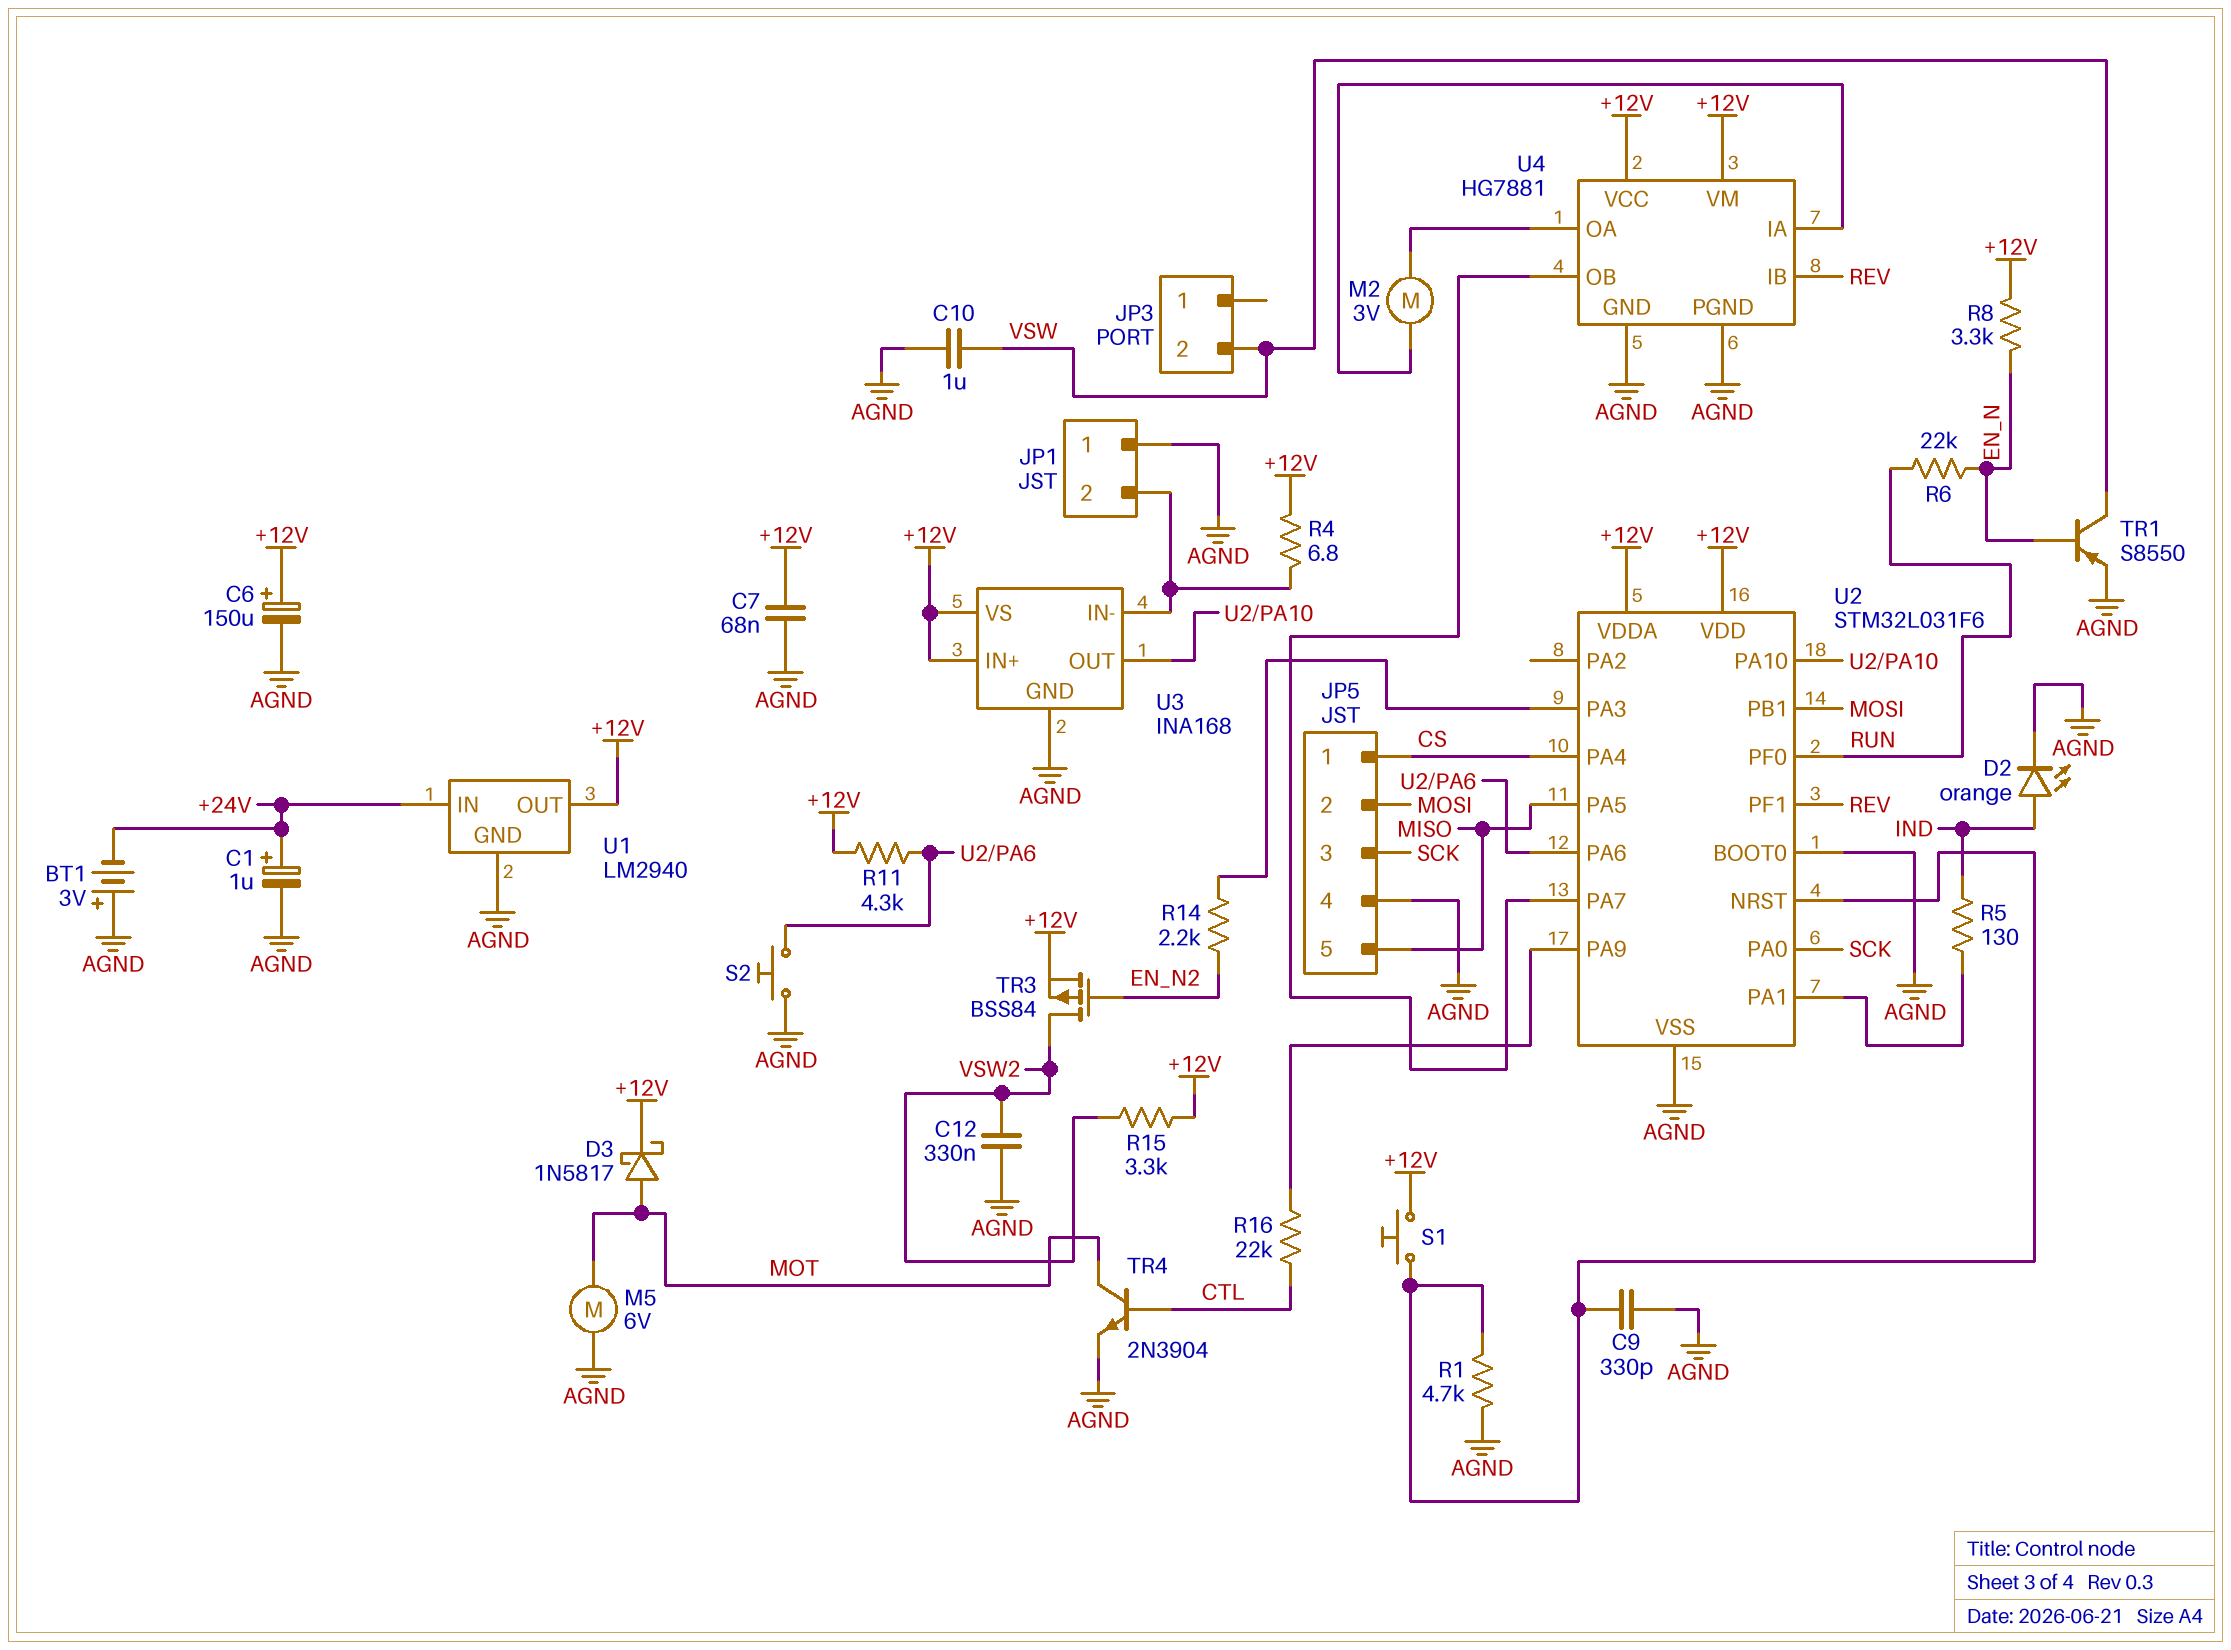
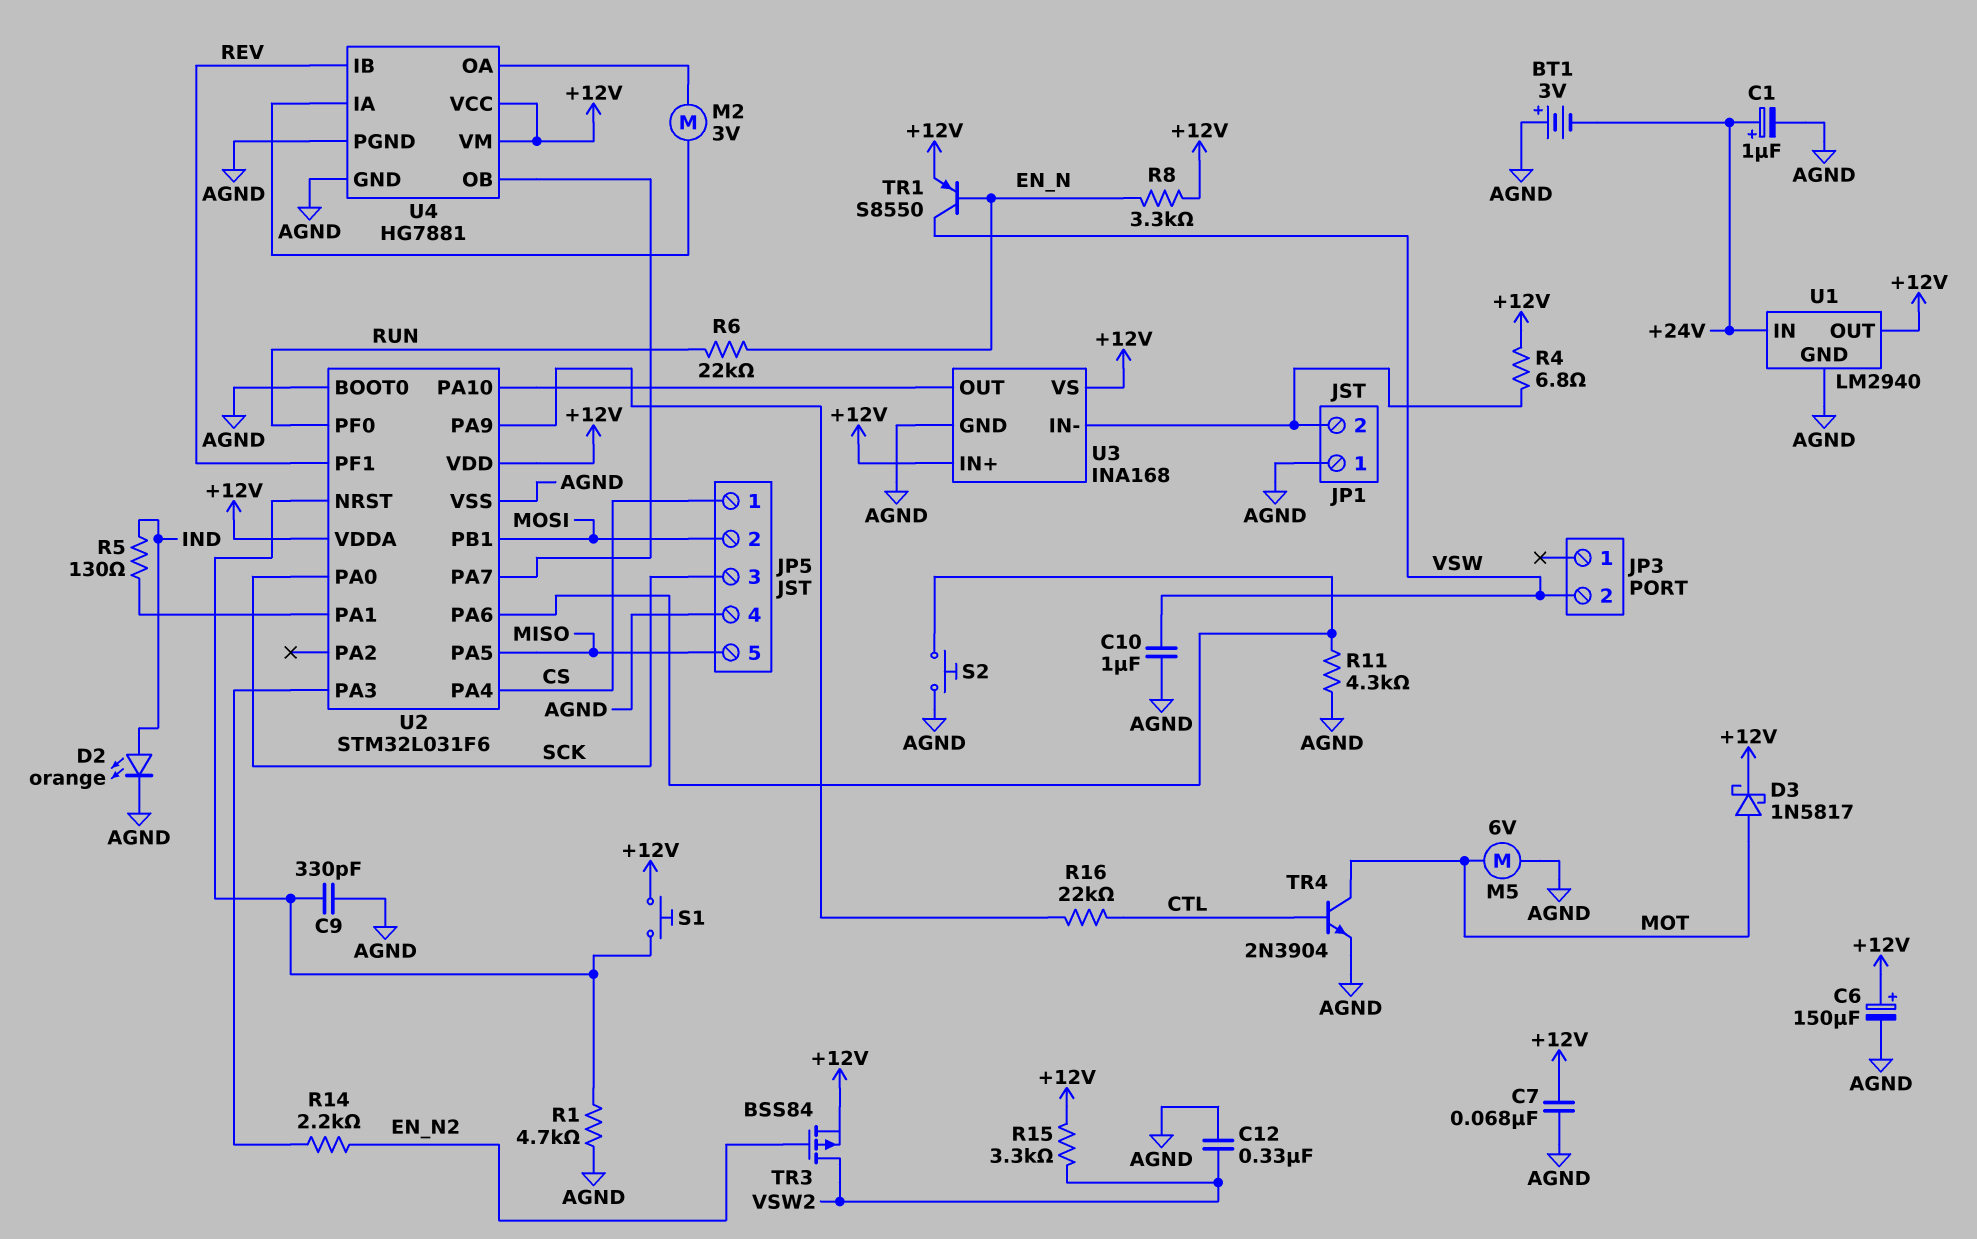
R11: 4.3k (+12V, U2/PA6) -> 4.3k (AGND, U2/PA6)
TR1: PNP S8550 (B EN_N, C VSW, E AGND) -> PNP S8550 (B EN_N, C VSW, E +12V)

